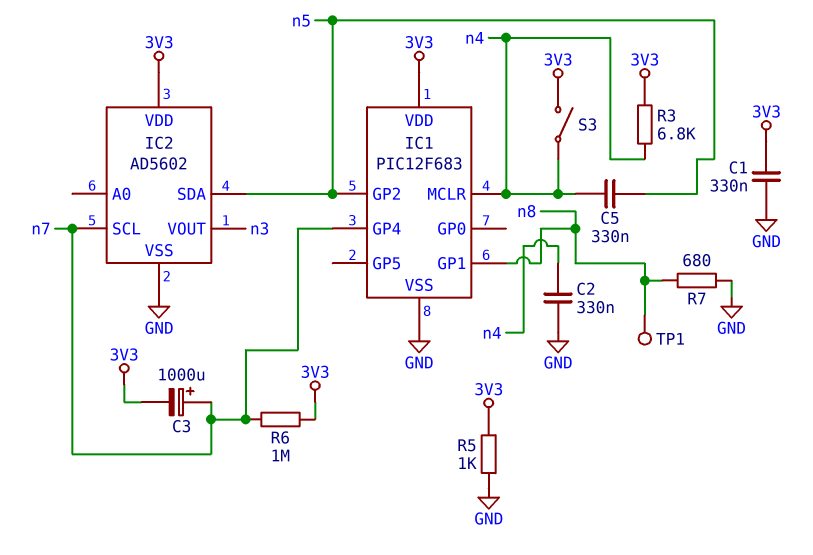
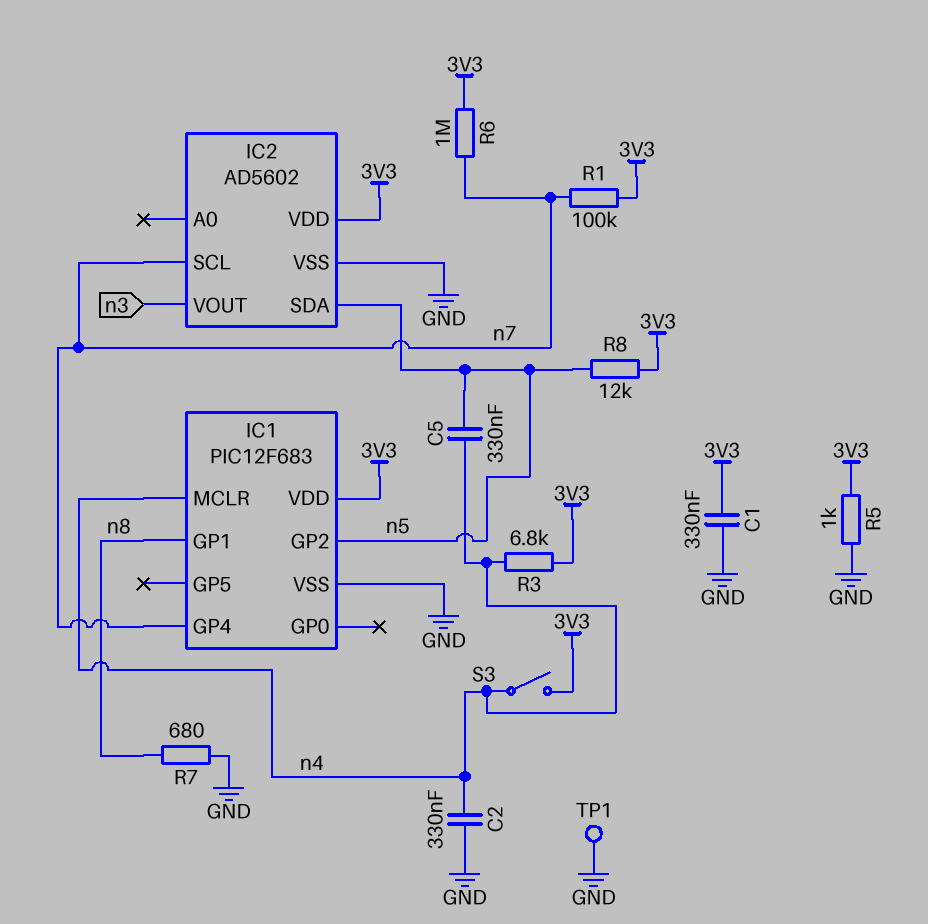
C3: 1000uF (plus n7, minus 3V3) -> none
R1: none -> 100k (3V3, n7)
R8: none -> 12k (3V3, n5)
TP1: test point (n8) -> test point (GND)

